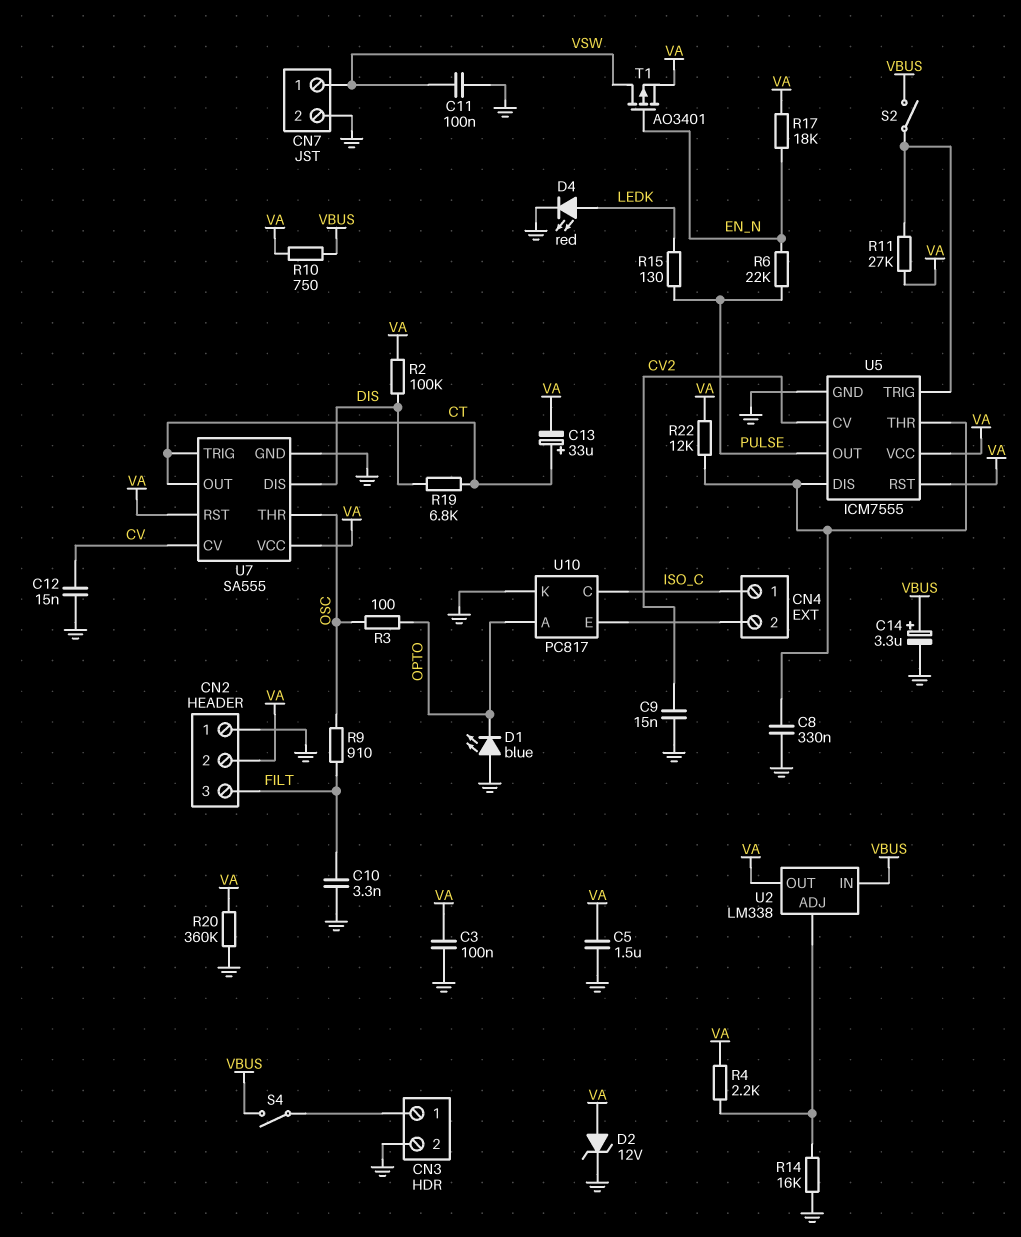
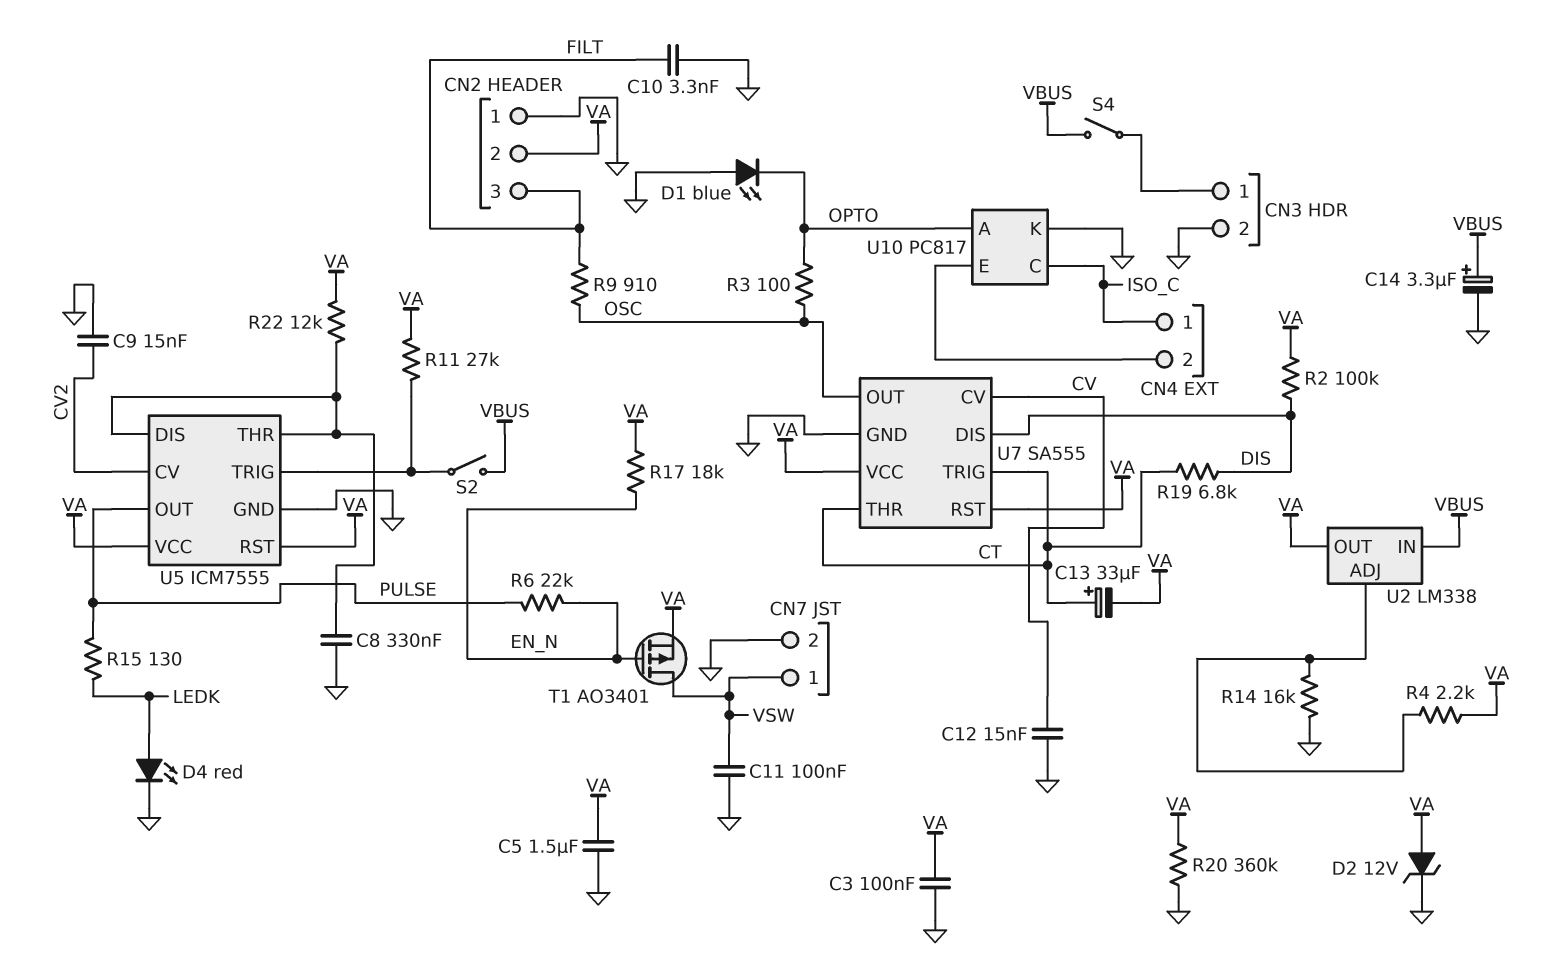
R10: 750 (VA, VBUS) -> none
U7 pin OUT: CT -> OSC
U7 pin THR: OSC -> CT

